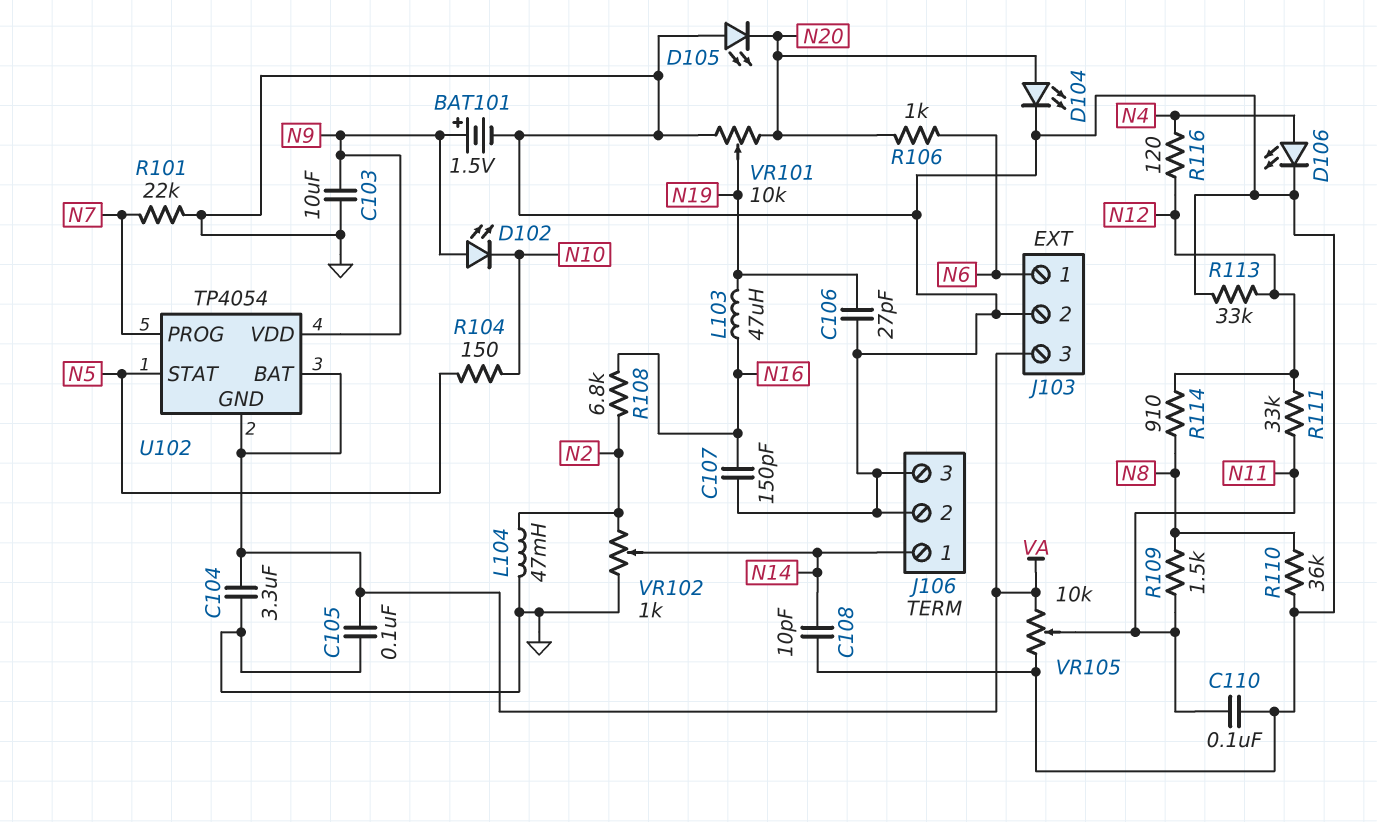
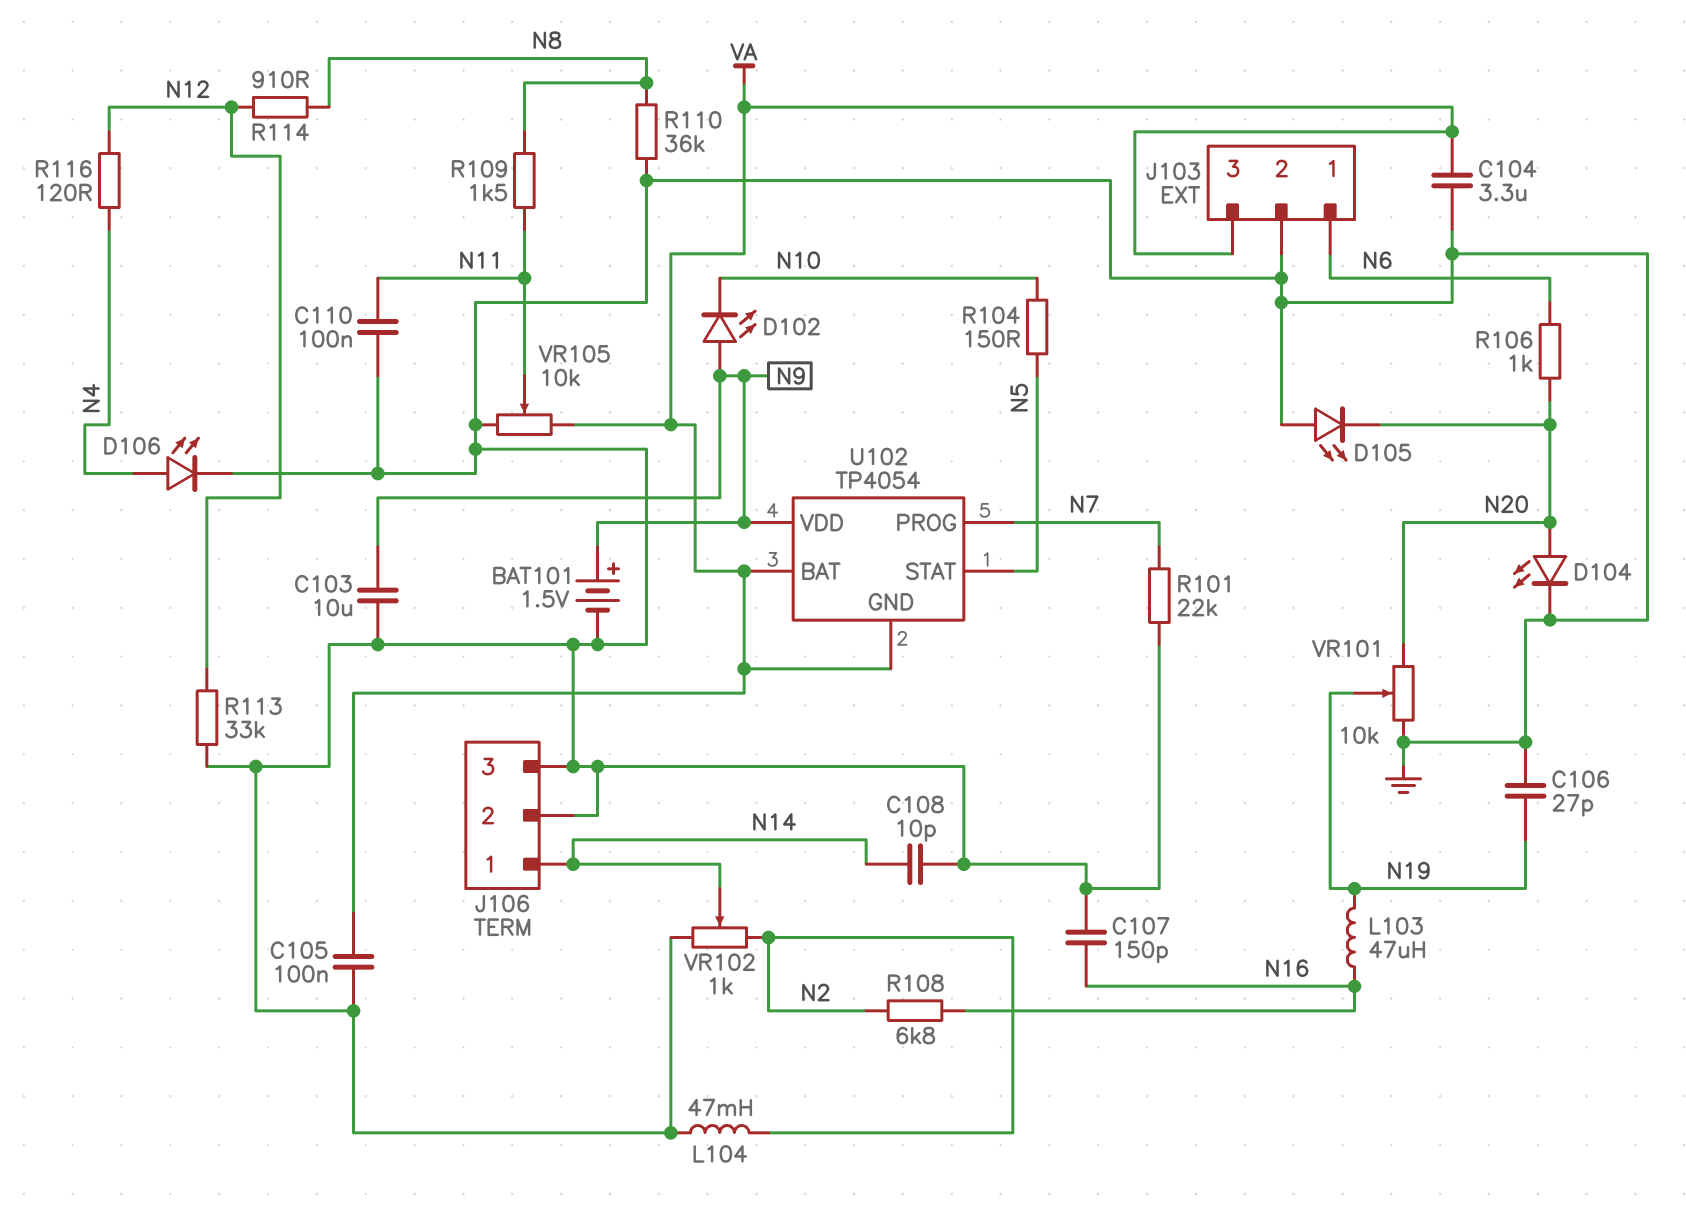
R111: 33k (N11, N12) -> none

